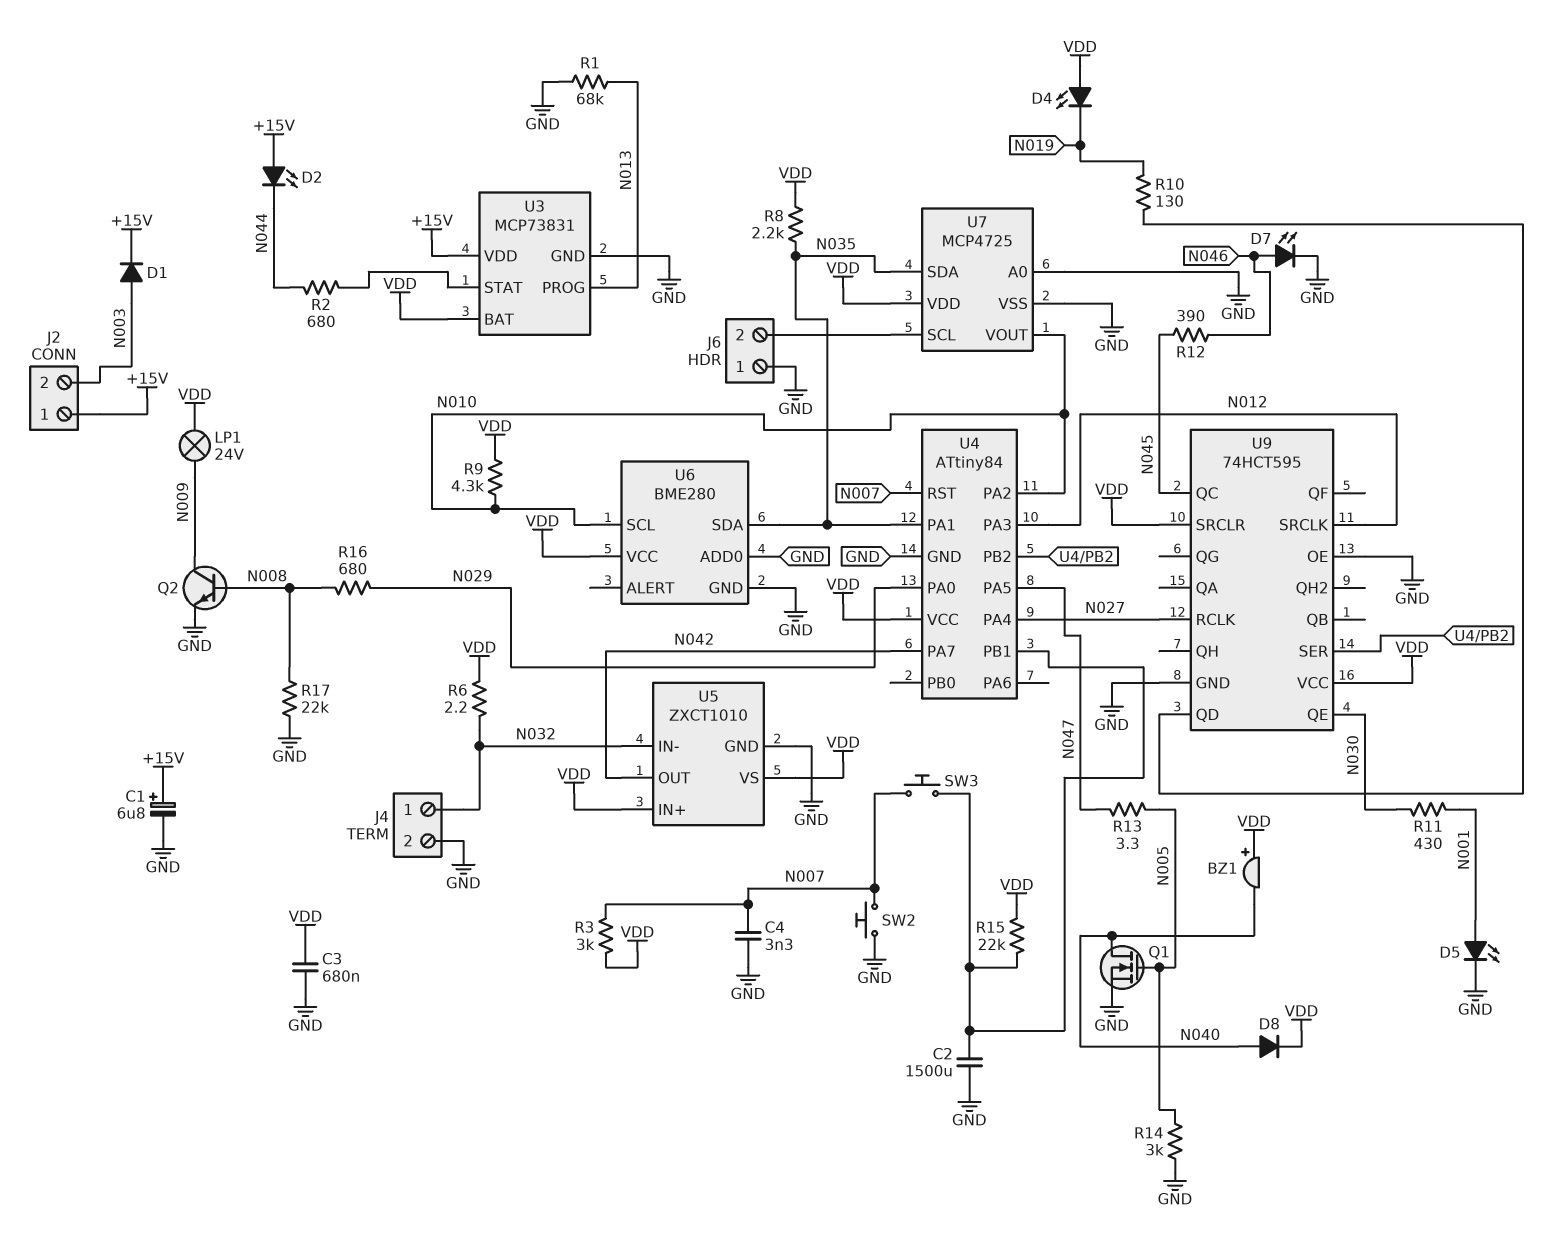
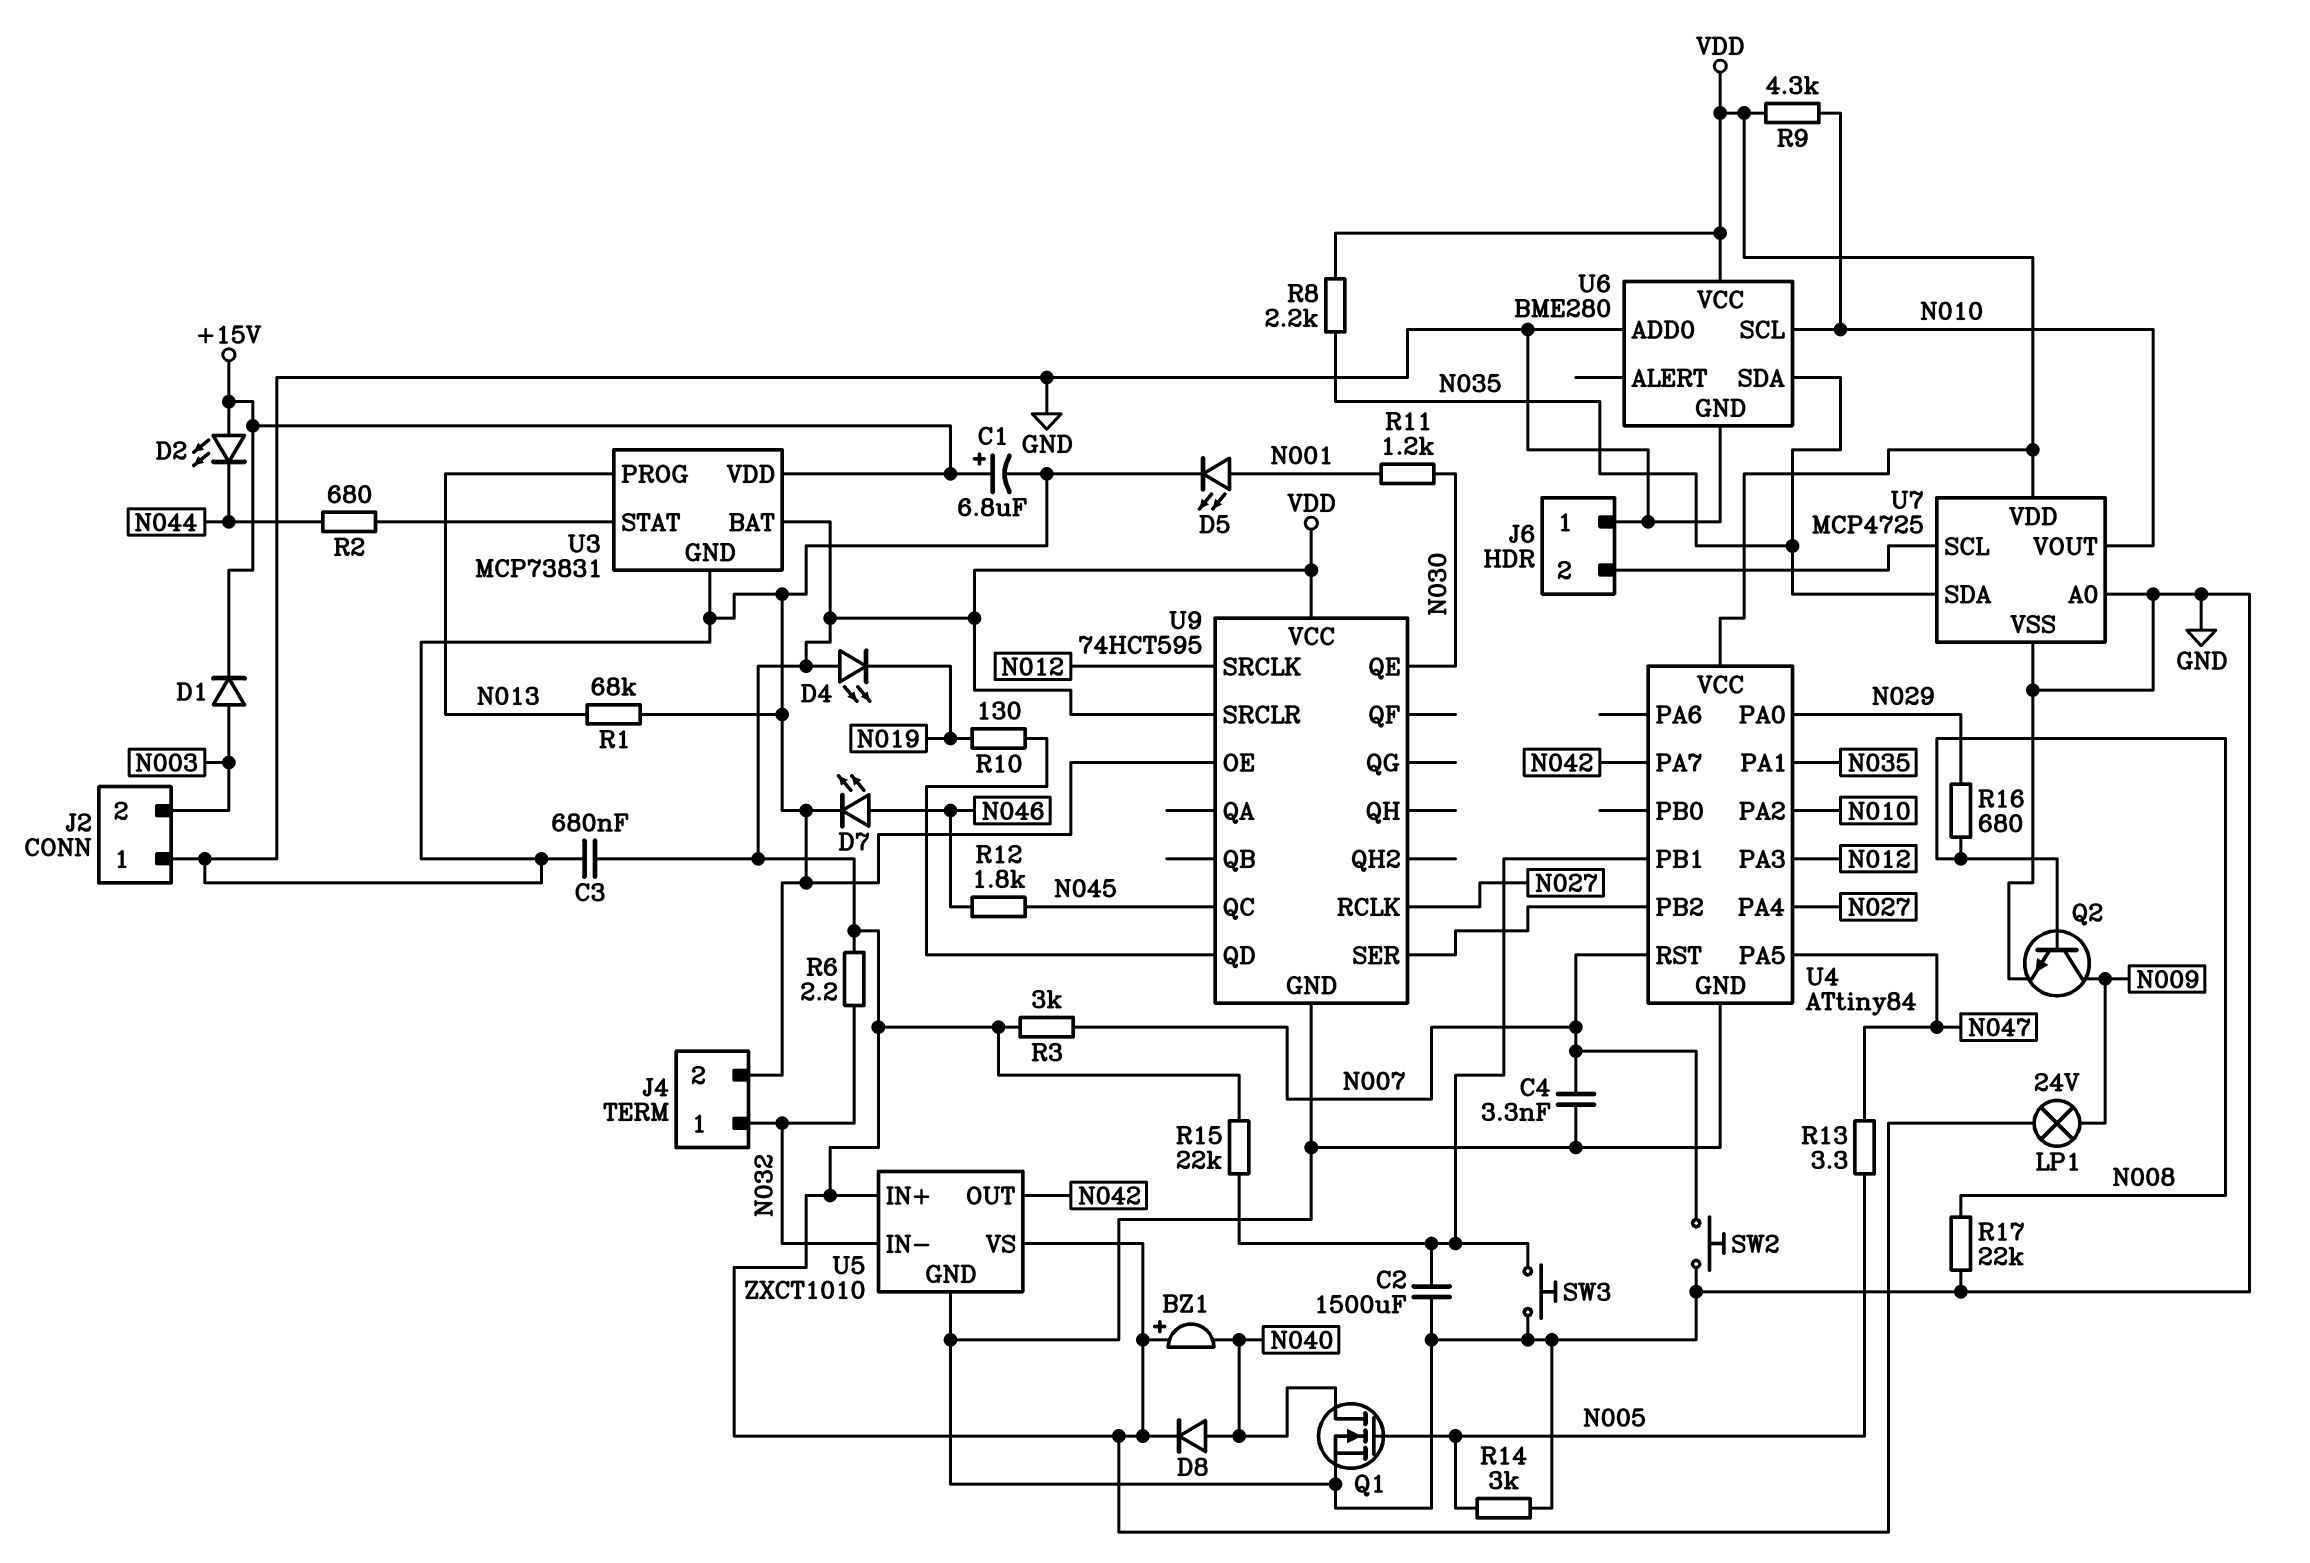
J2 pin 1: +15V -> GND
R11: 430 (N001, N030) -> 1.2k (N001, N030)
R12: 390 (N045, N046) -> 1.8k (N045, N046)
SW3: button (N007, U4/PB1) -> button (GND, U4/PB1)

